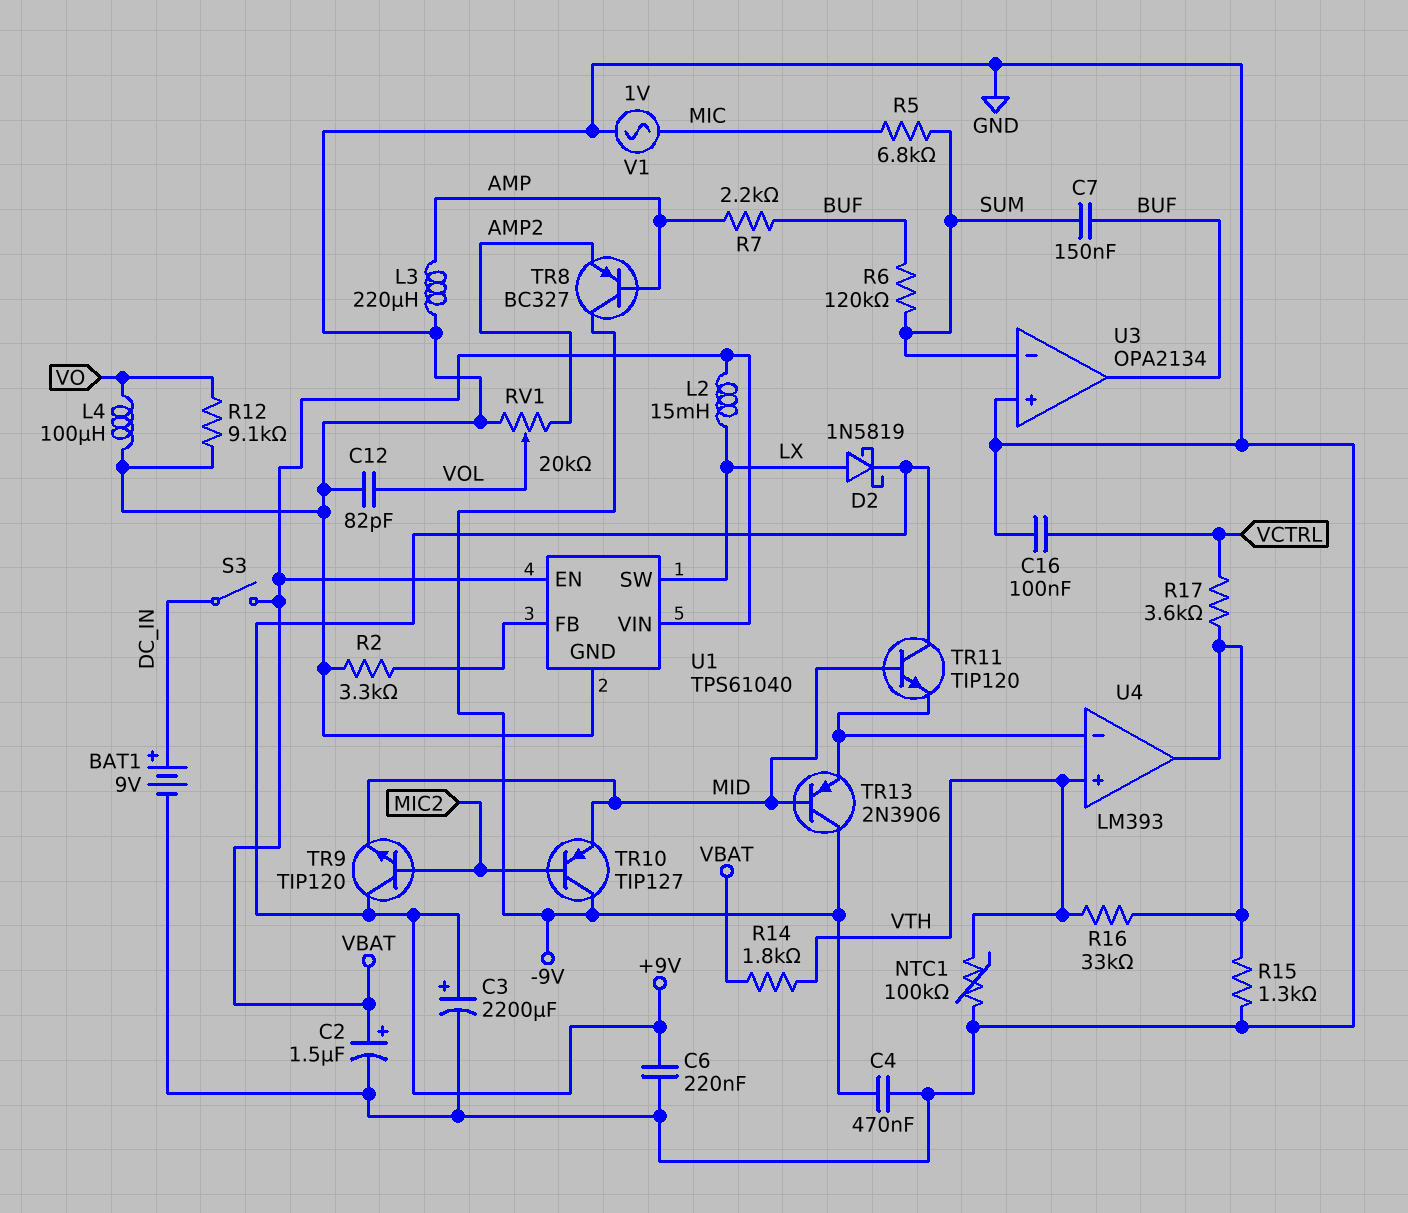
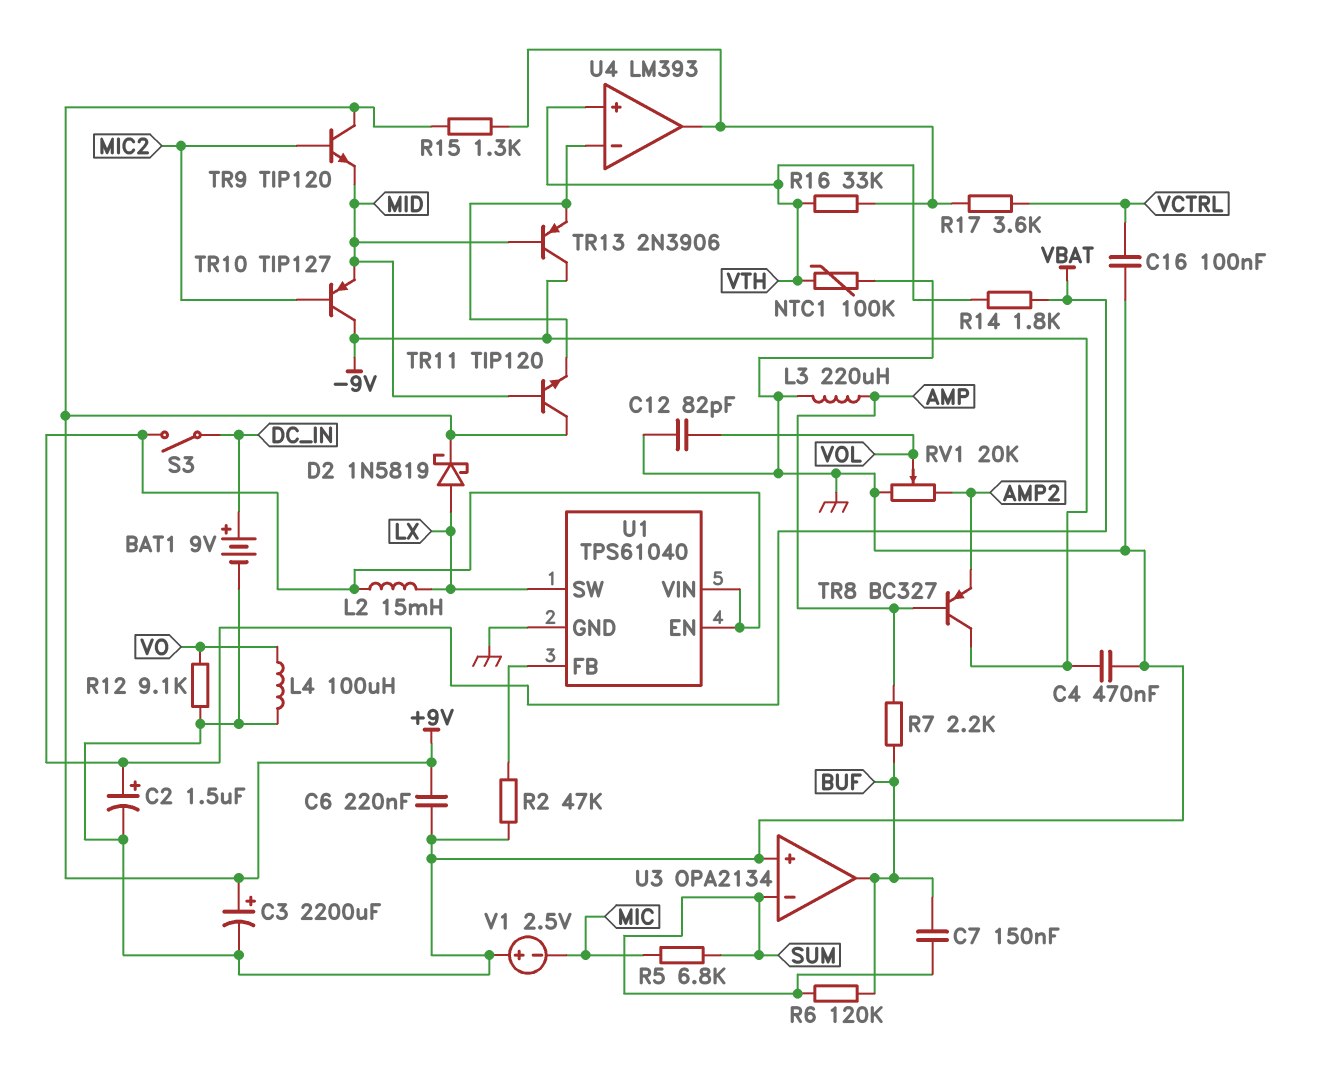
R2: 3.3k (GND, U1/FB) -> 47k (GND, U1/FB)
R15: 1.3k (GND, U4/out) -> 1.3k (+9V, U4/out)
V1: AC 1V (GND, MIC) -> 2.5V (plus GND, minus MIC)

